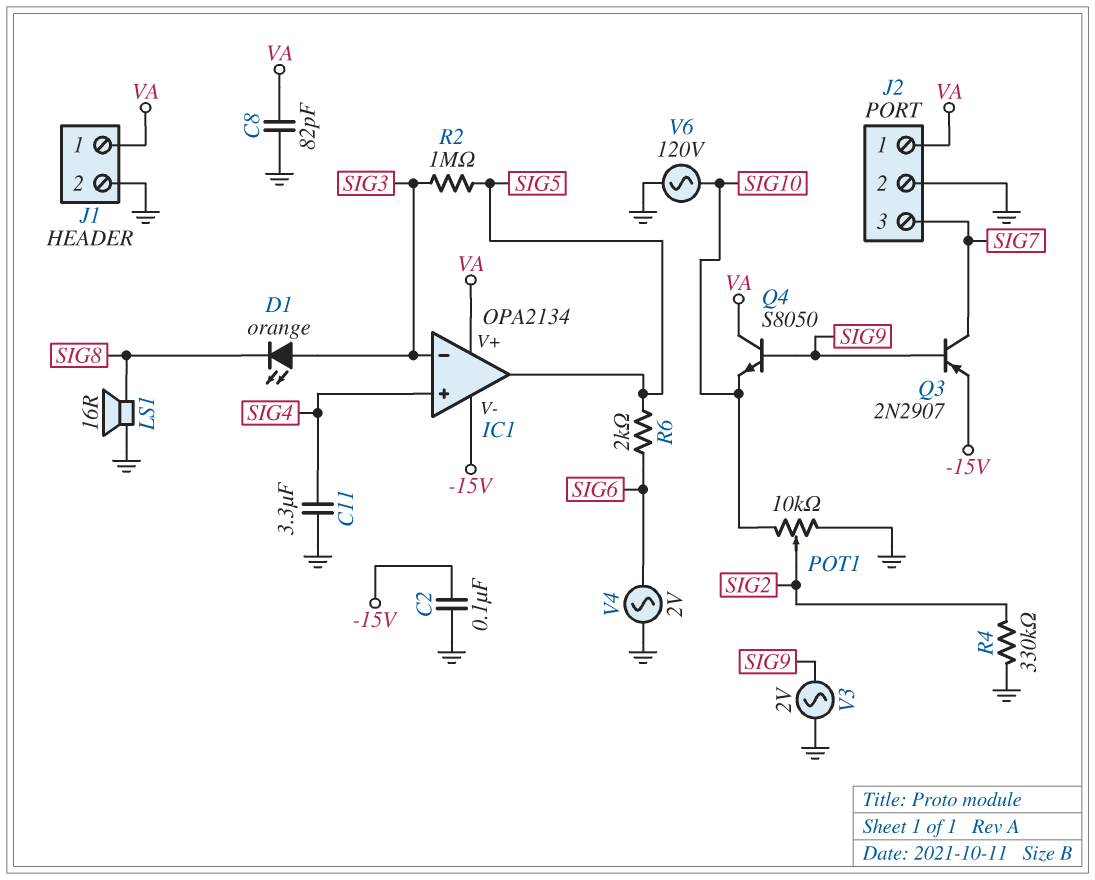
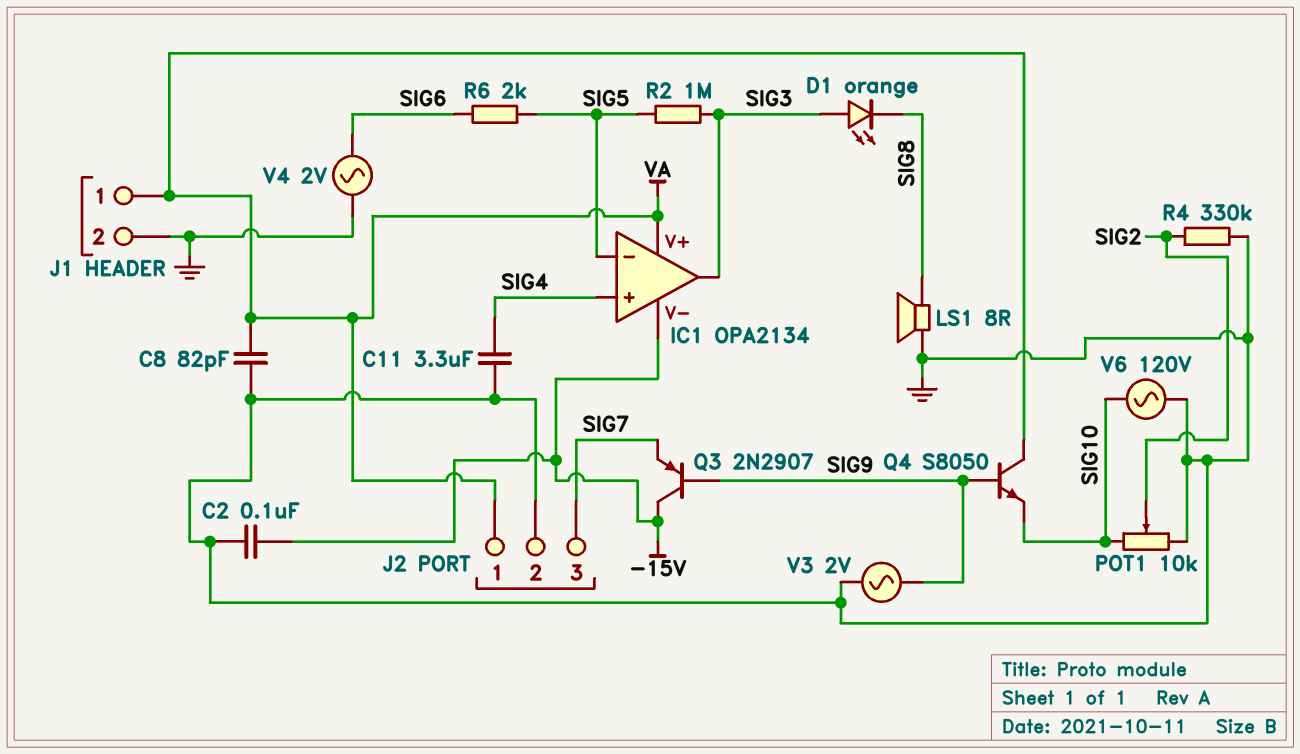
IC1 pin in-: SIG3 -> SIG5
IC1 pin out: SIG5 -> SIG3
LS1: speaker 16R (GND, SIG8) -> speaker 8R (GND, SIG8)
Q3: PNP 2N2907 (B SIG9, C SIG7, E -15V) -> PNP 2N2907 (B SIG9, C -15V, E SIG7)

